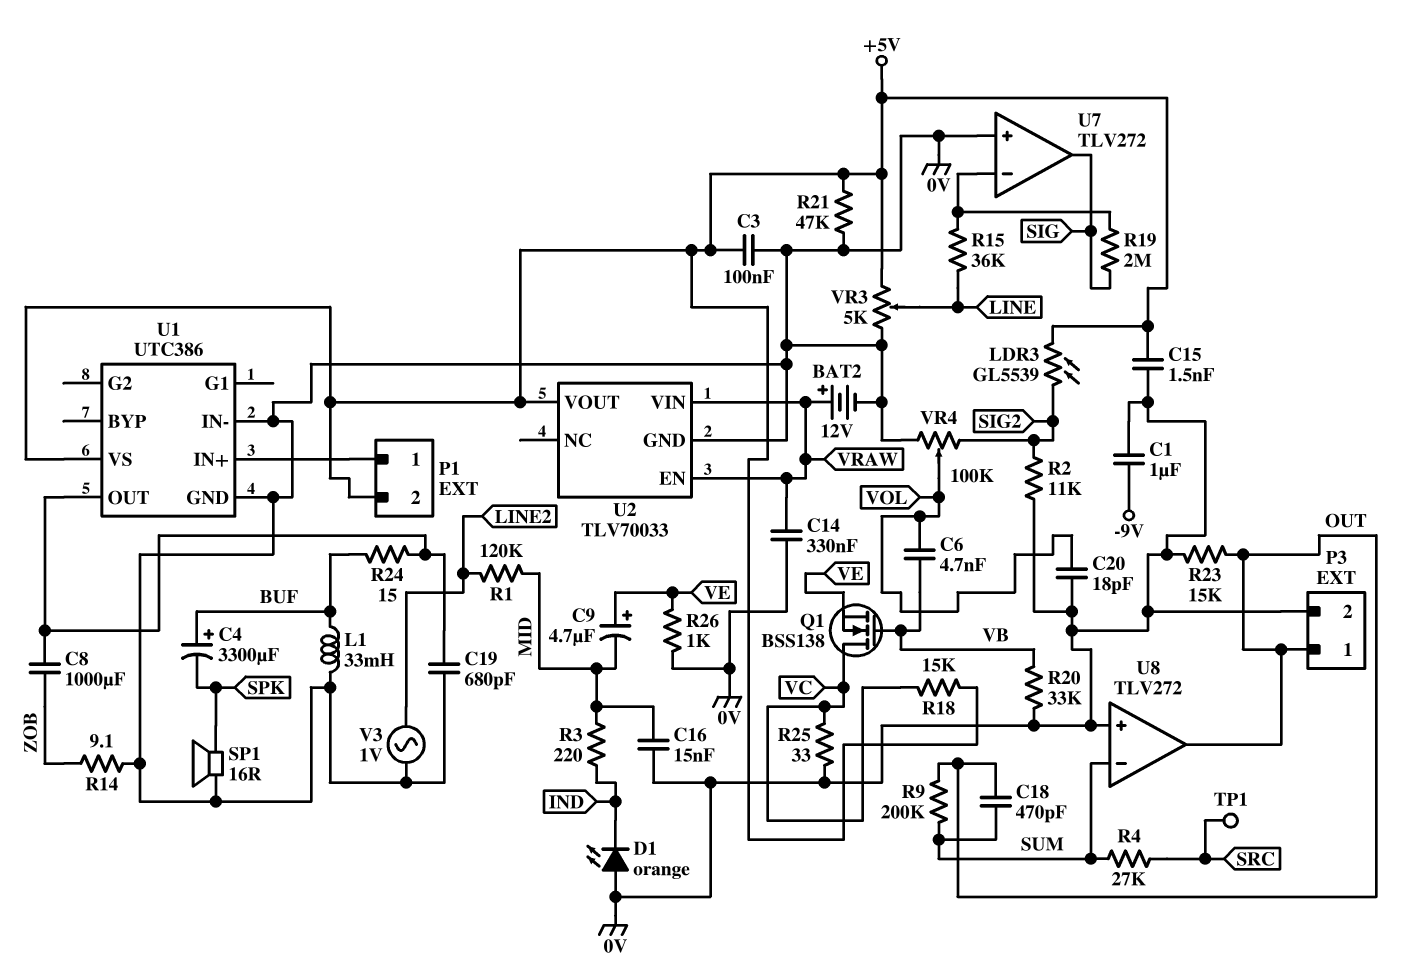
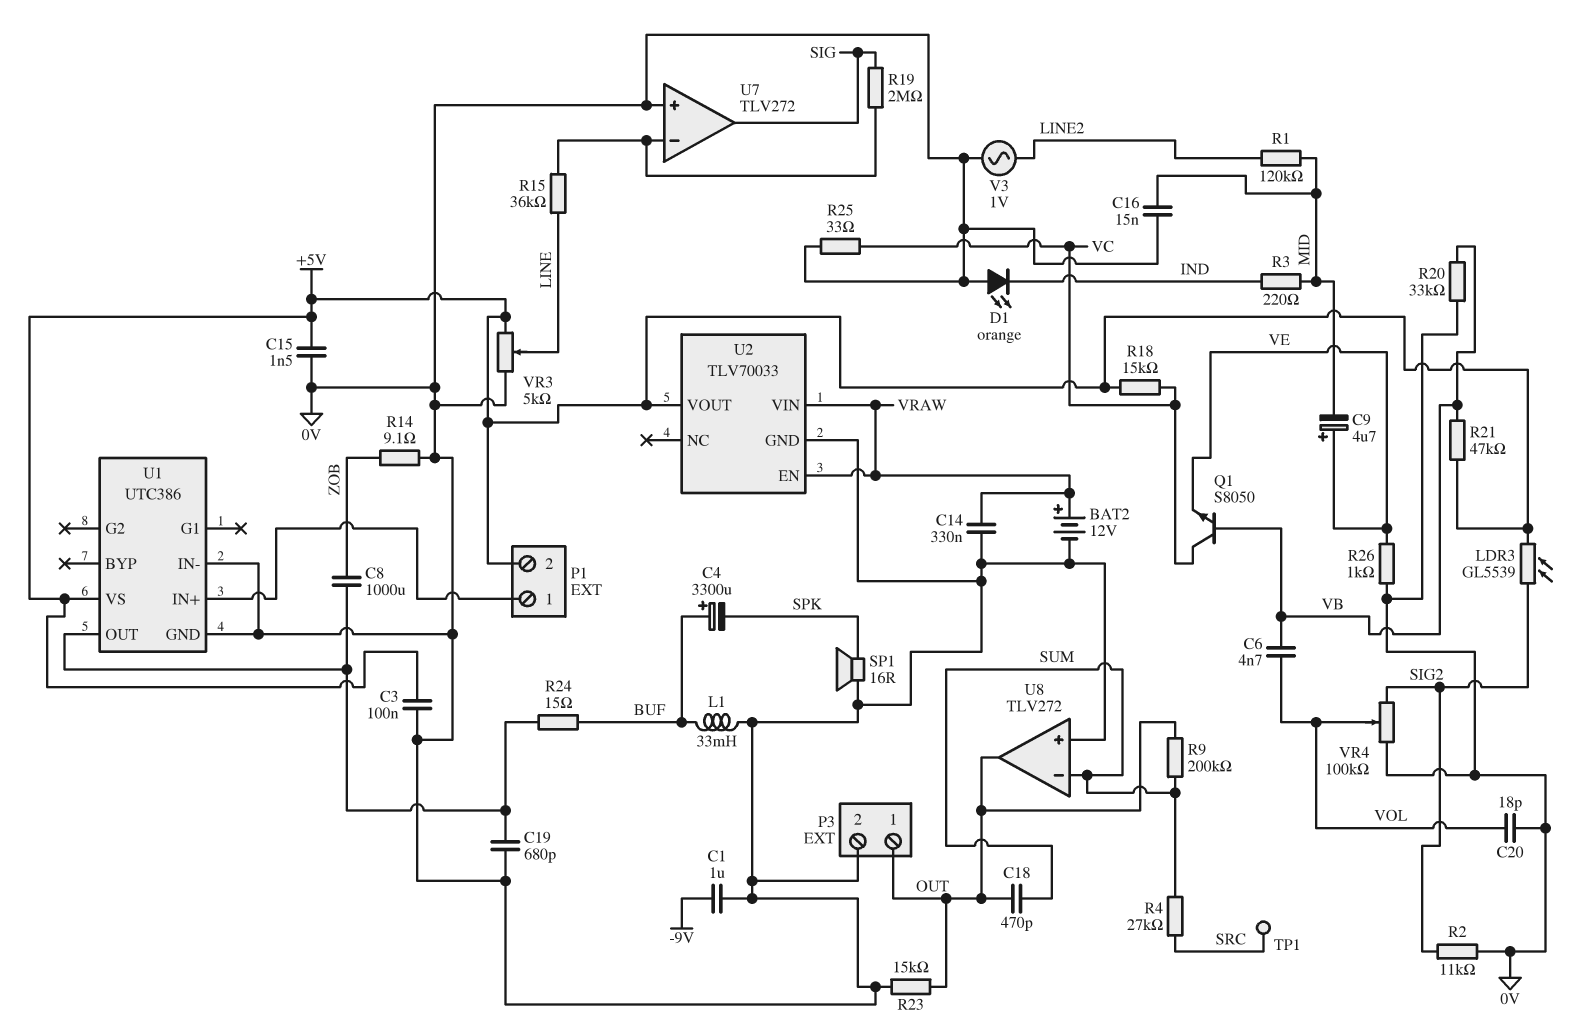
Q1: NMOS BSS138 (G VB, D VC, S VE) -> NPN S8050 (B VB, C VC, E VE)
R21: 47k (+5V, 0V) -> 47k (+5V, VB)

